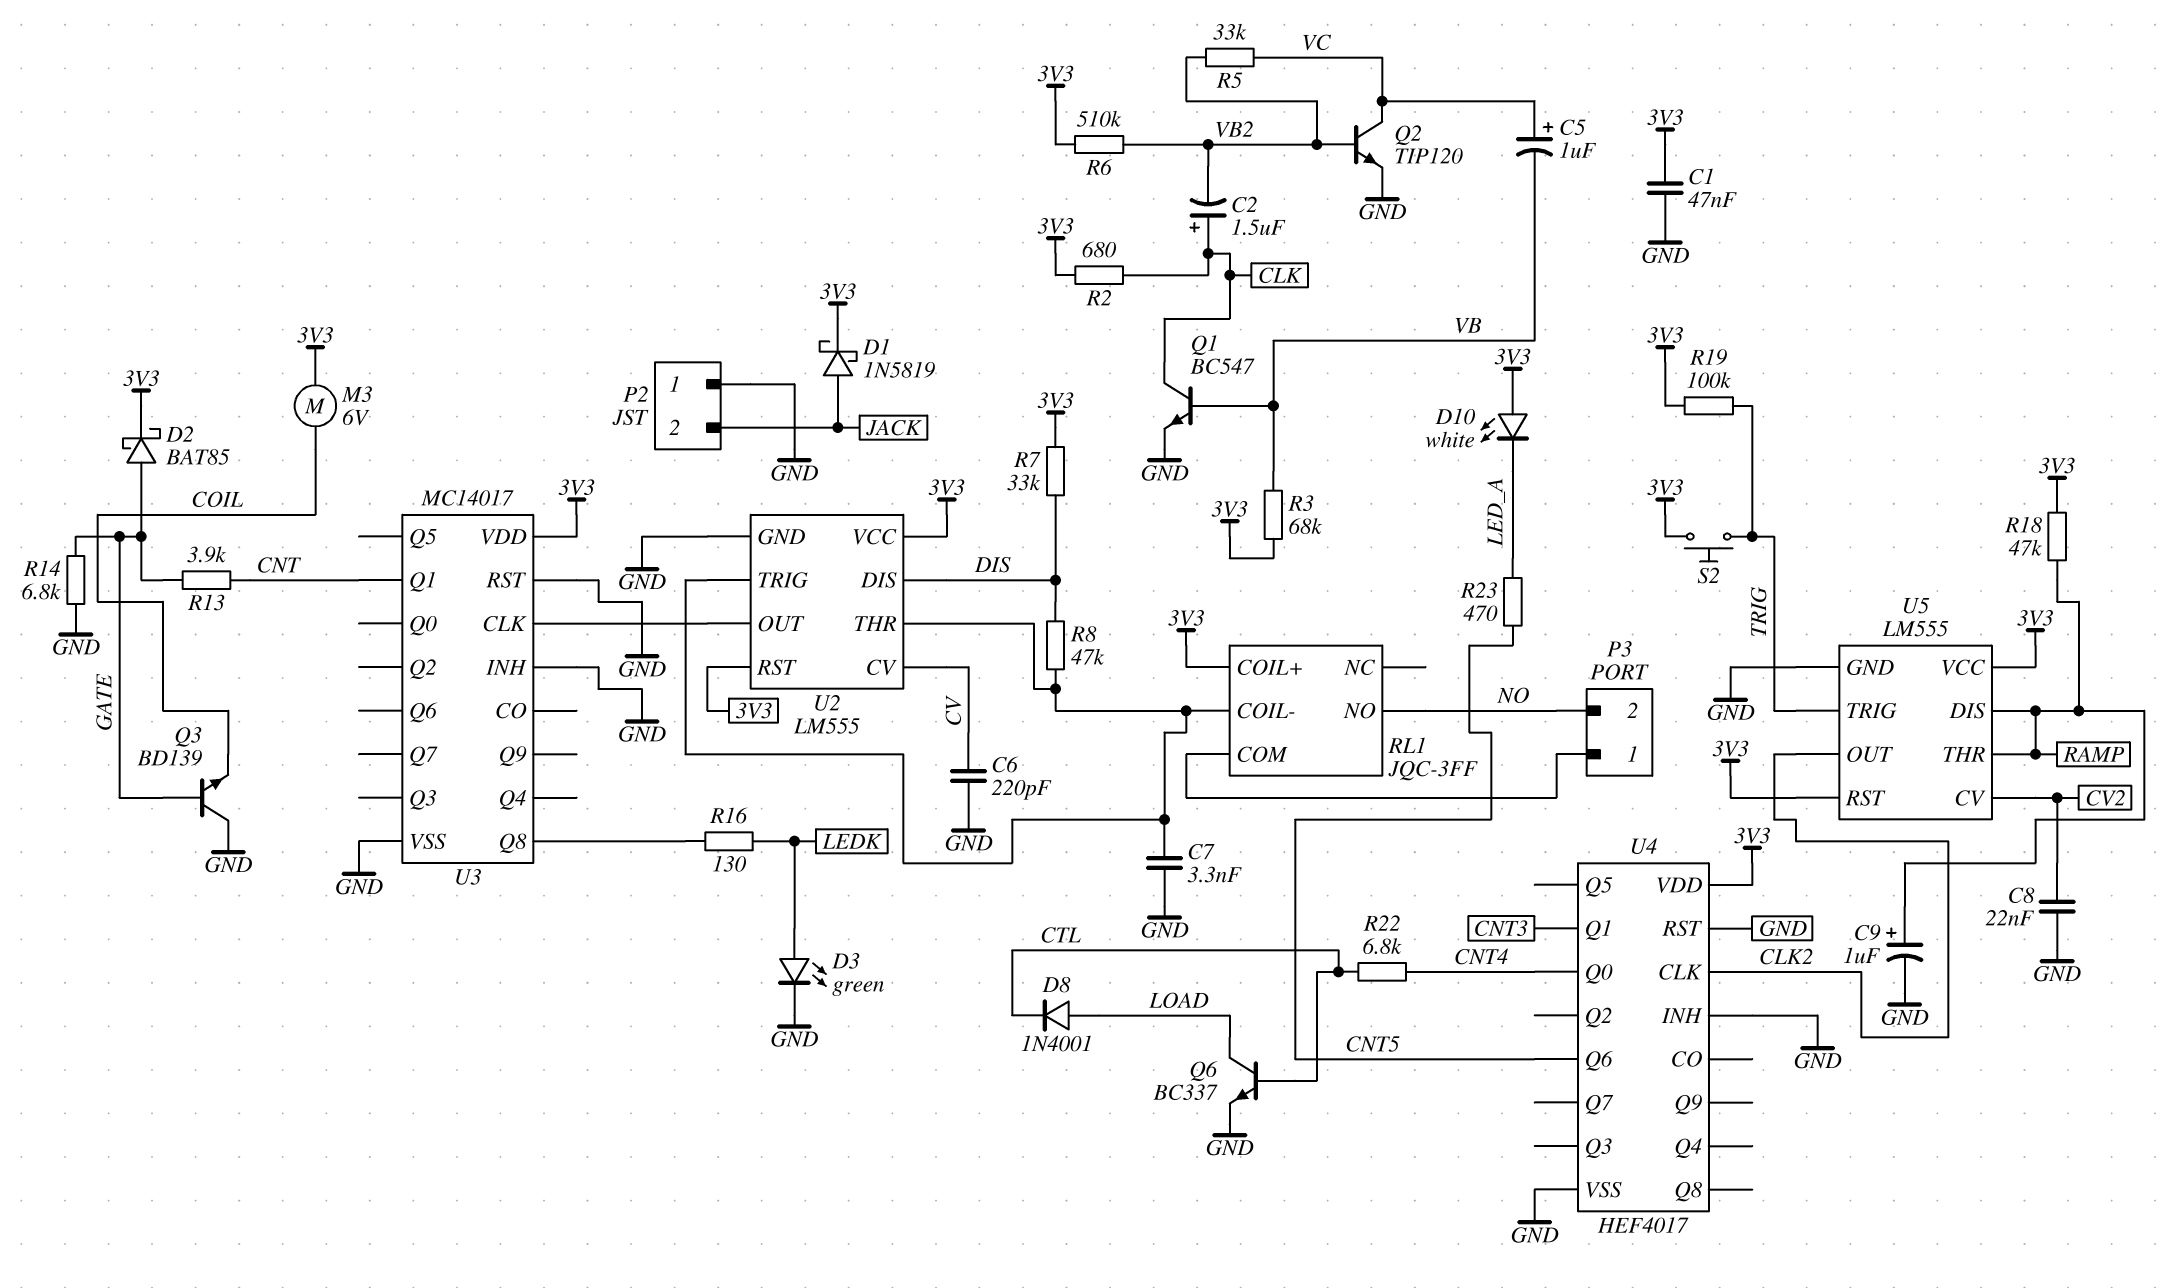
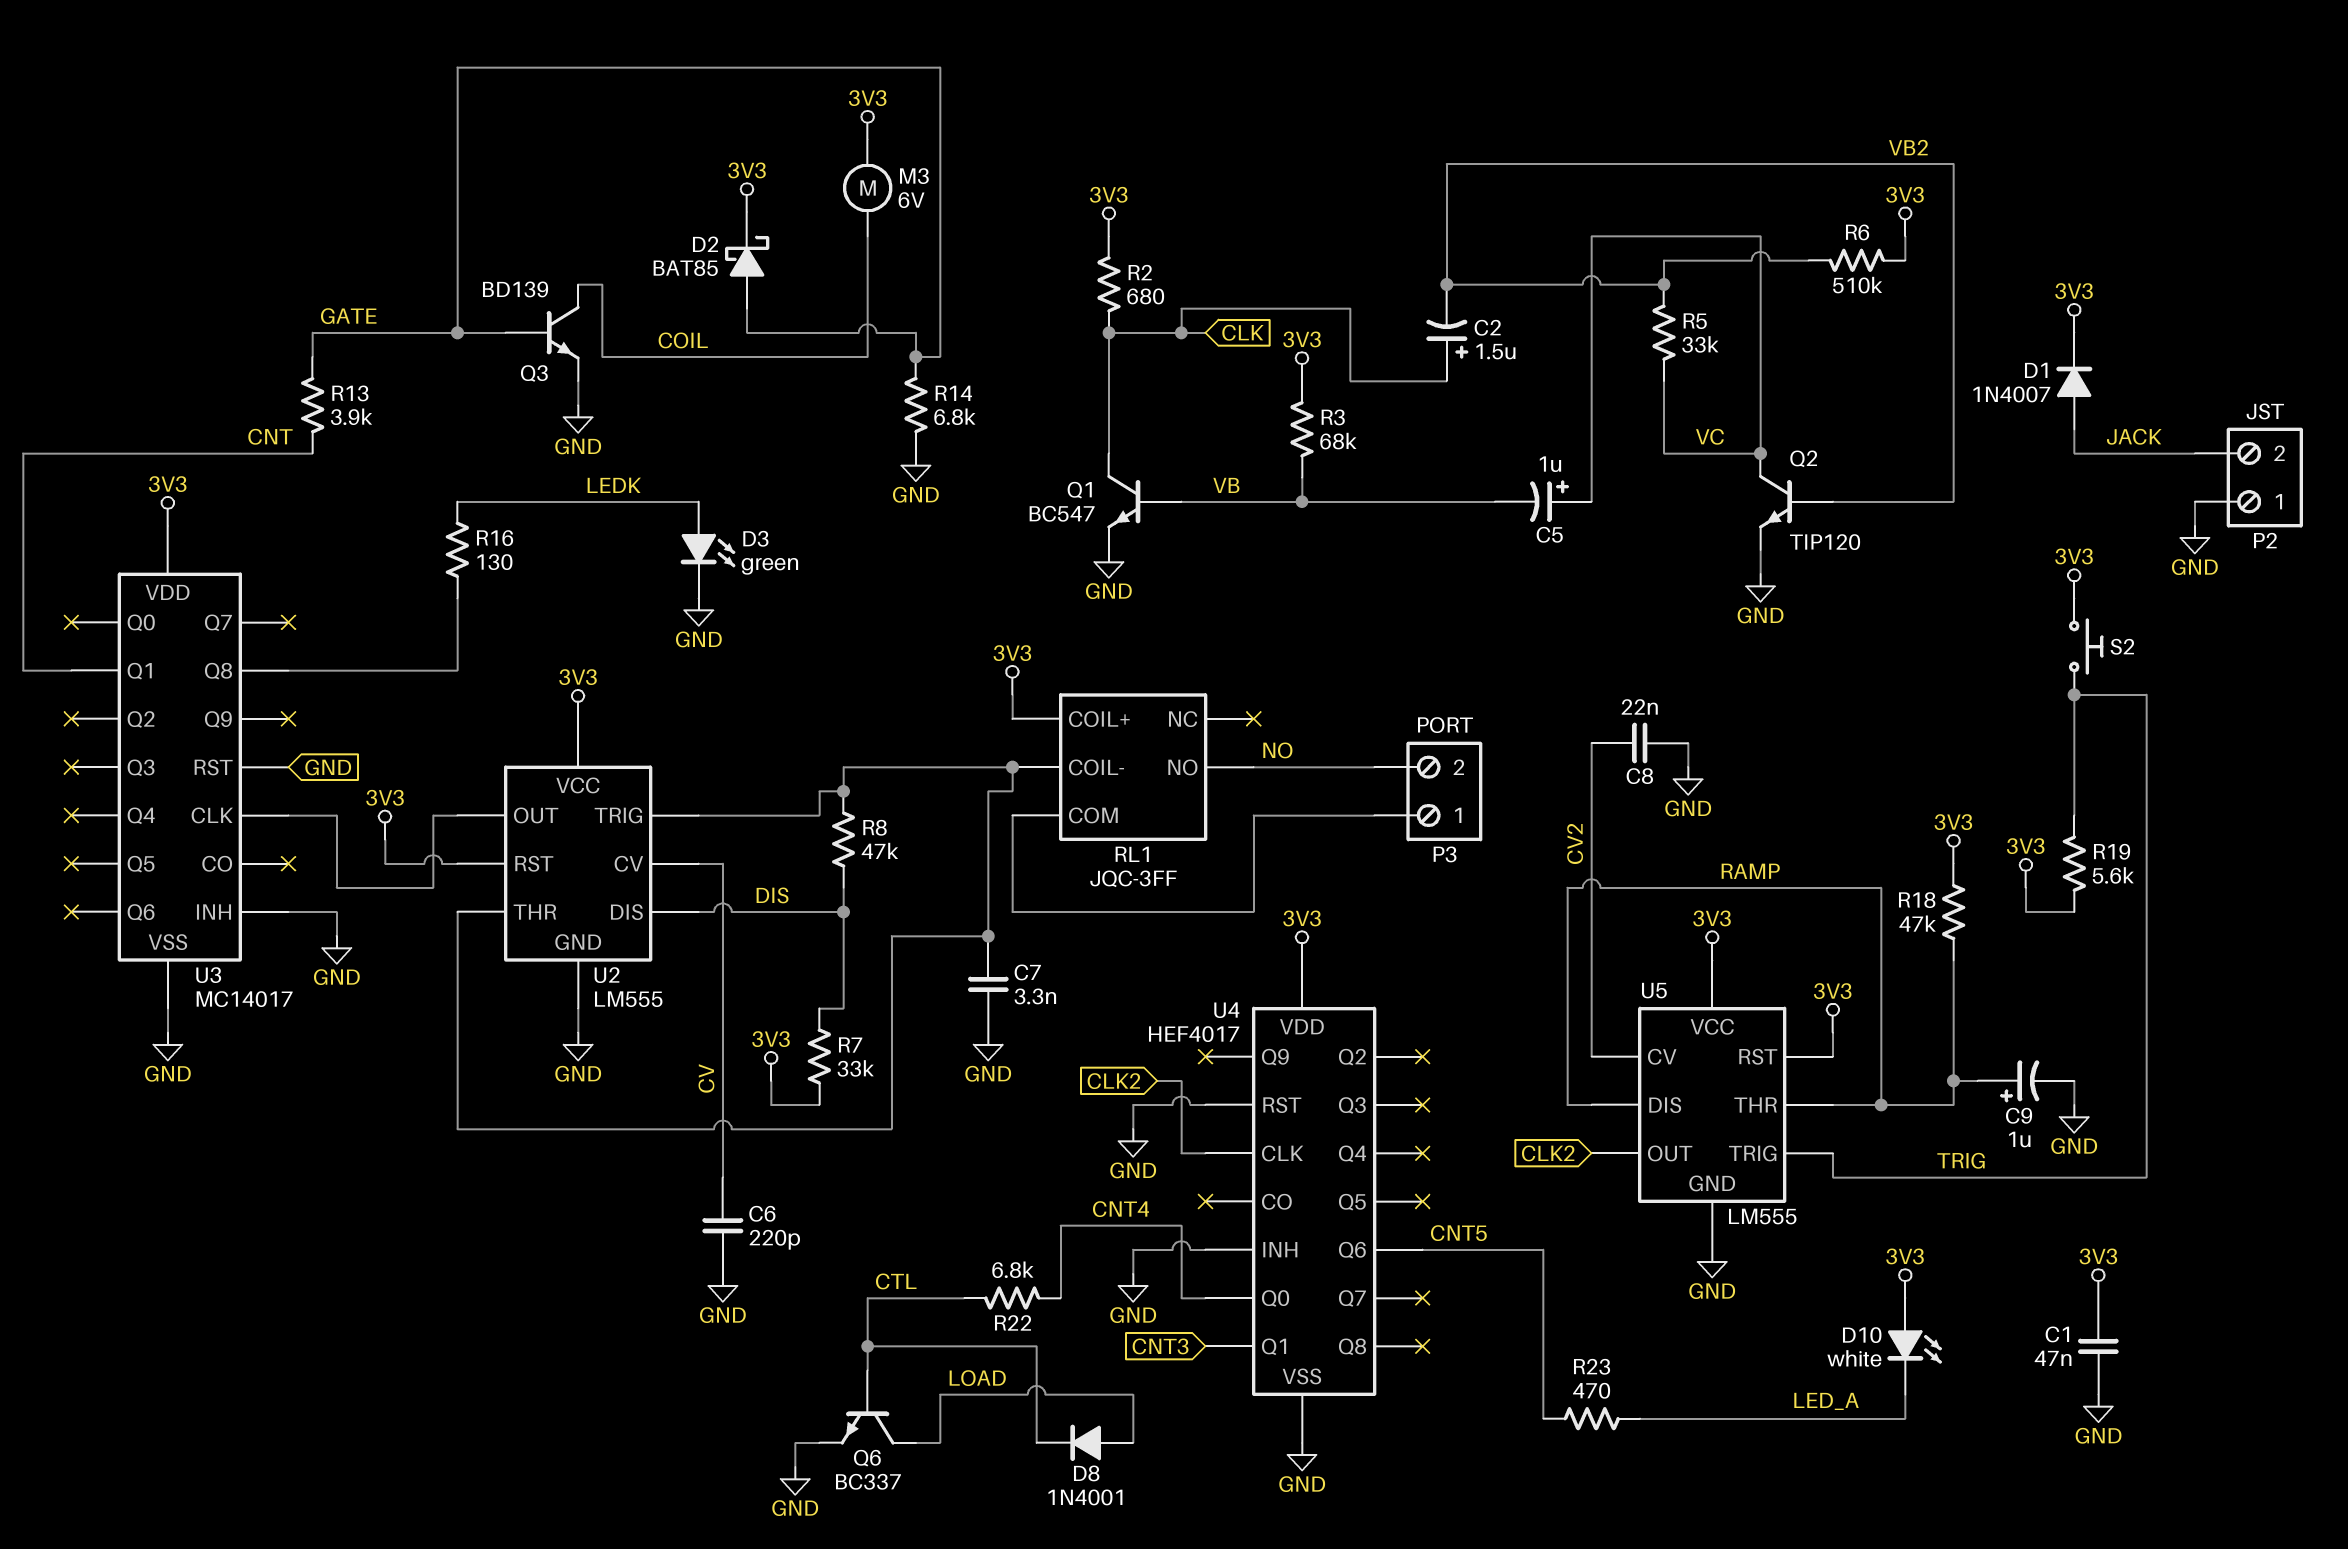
D1: schottky 1N5819 (A JACK, K 3V3) -> diode 1N4007 (A JACK, K 3V3)
Q3: NPN BD139 (B GATE, C GND, E COIL) -> NPN BD139 (B GATE, C COIL, E GND)
R19: 100k (3V3, TRIG) -> 5.6k (3V3, TRIG)

